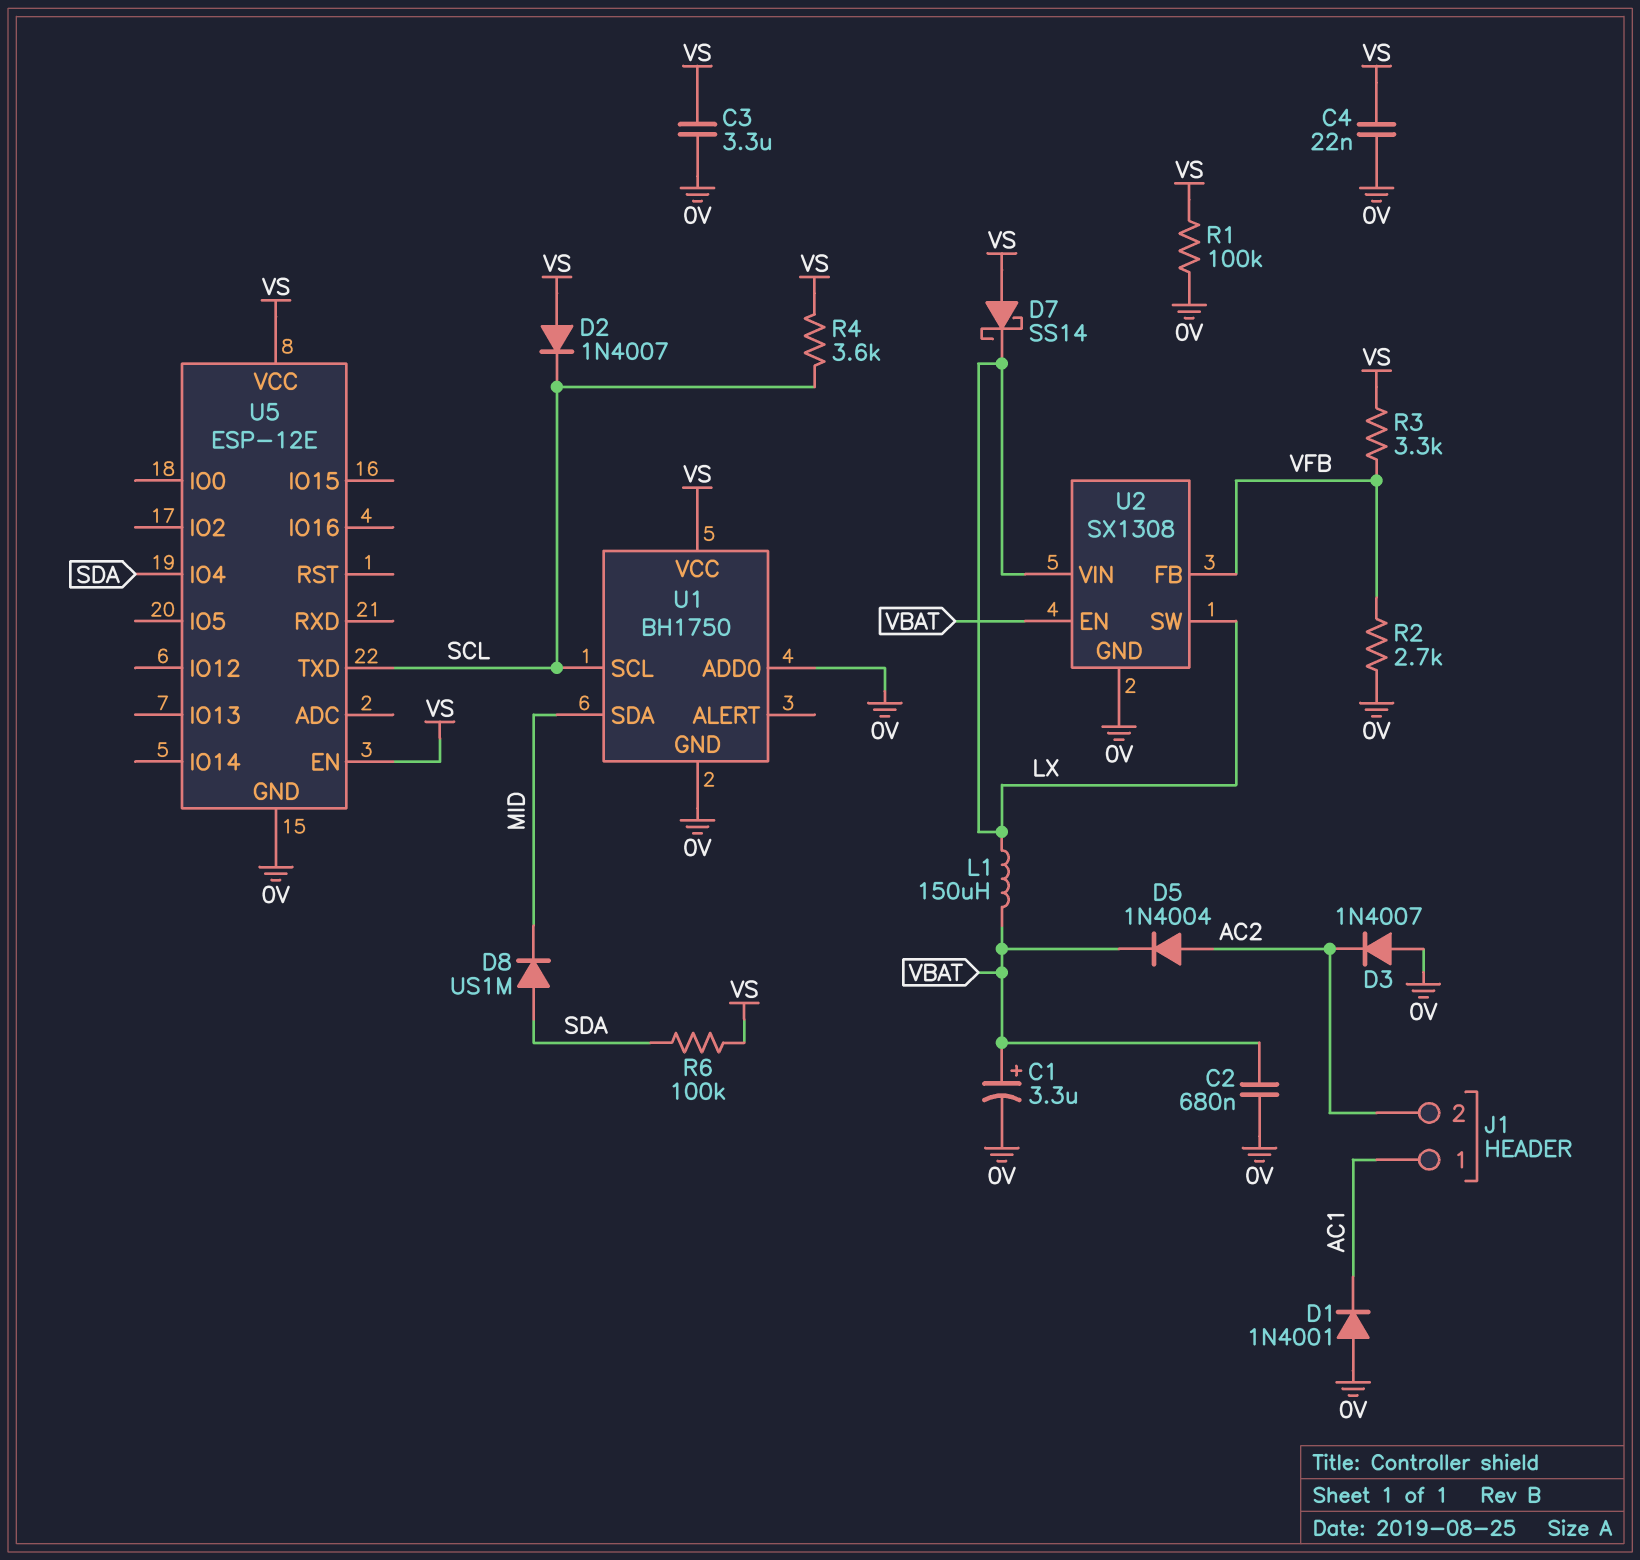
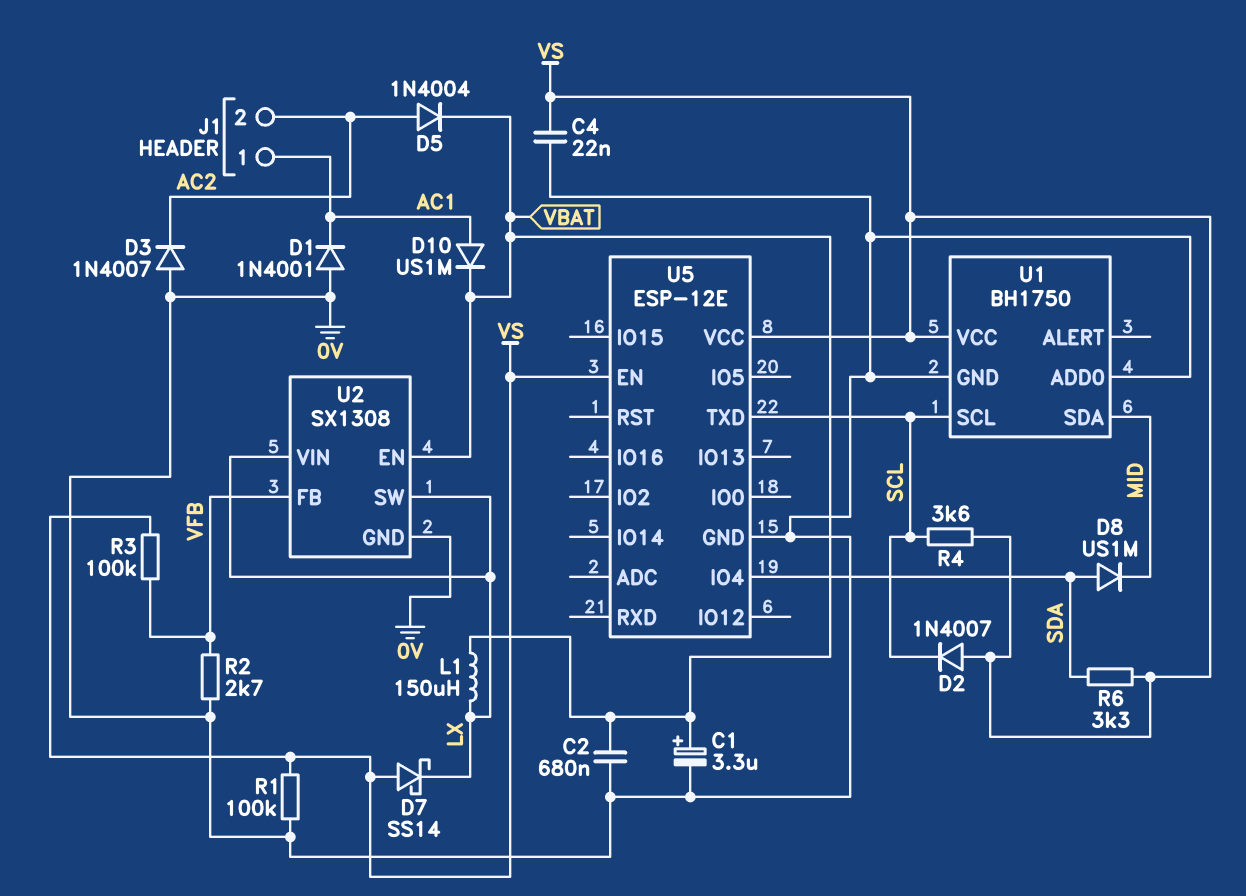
C3: 3.3uF (0V, VS) -> none
D10: none -> diode US1M (A AC1, K VBAT)
R3: 3.3k (VFB, VS) -> 100k (VFB, VS)
R6: 100k (SDA, VS) -> 3.3k (SDA, VS)

